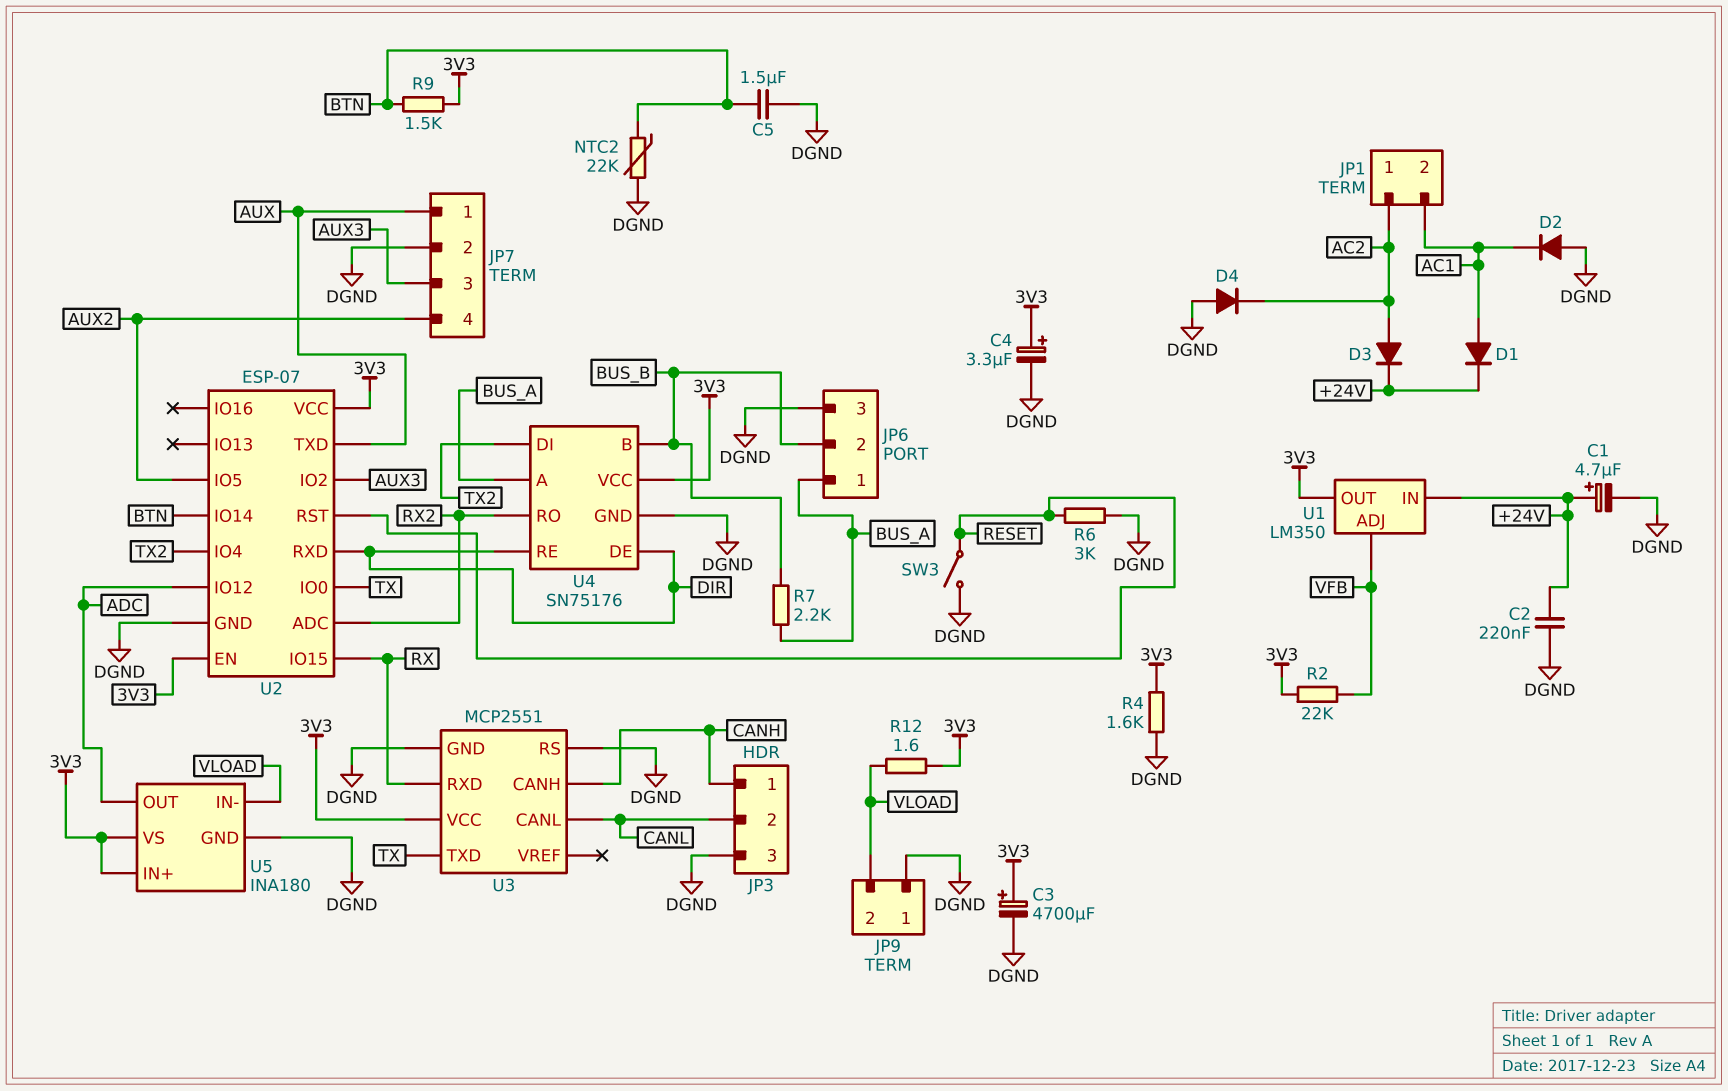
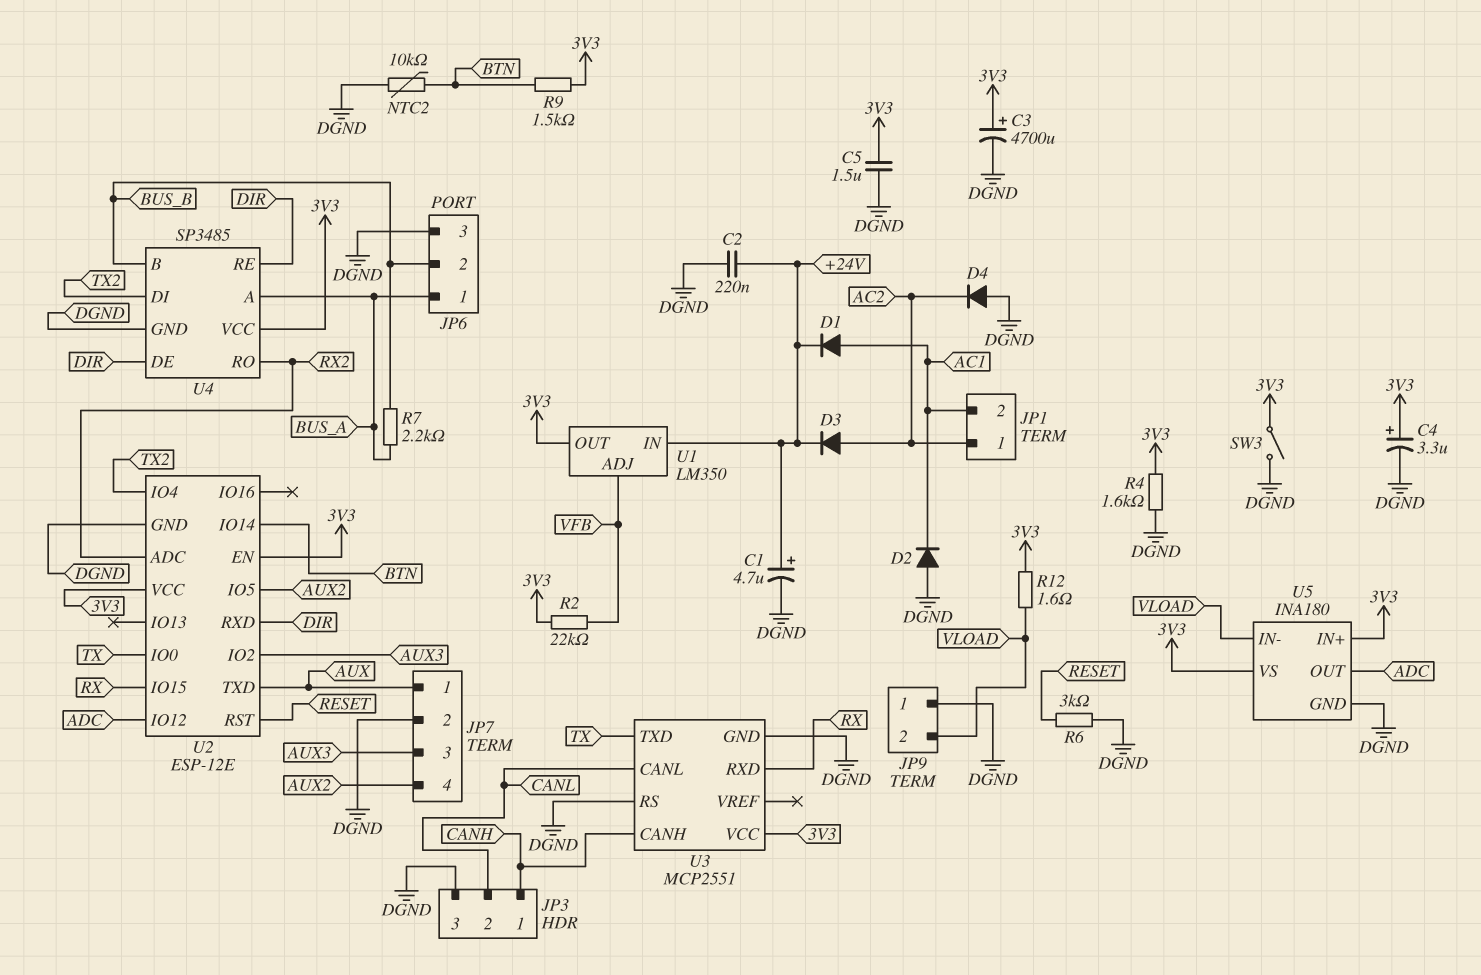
C5: 1.5uF (BTN, DGND) -> 1.5uF (3V3, DGND)
NTC2: 22k (BTN, DGND) -> 10k (BTN, DGND)
SW3: switch (DGND, RESET) -> switch (3V3, DGND)
U2: ESP-07 -> ESP-12E
U4: SN75176 -> SP3485

